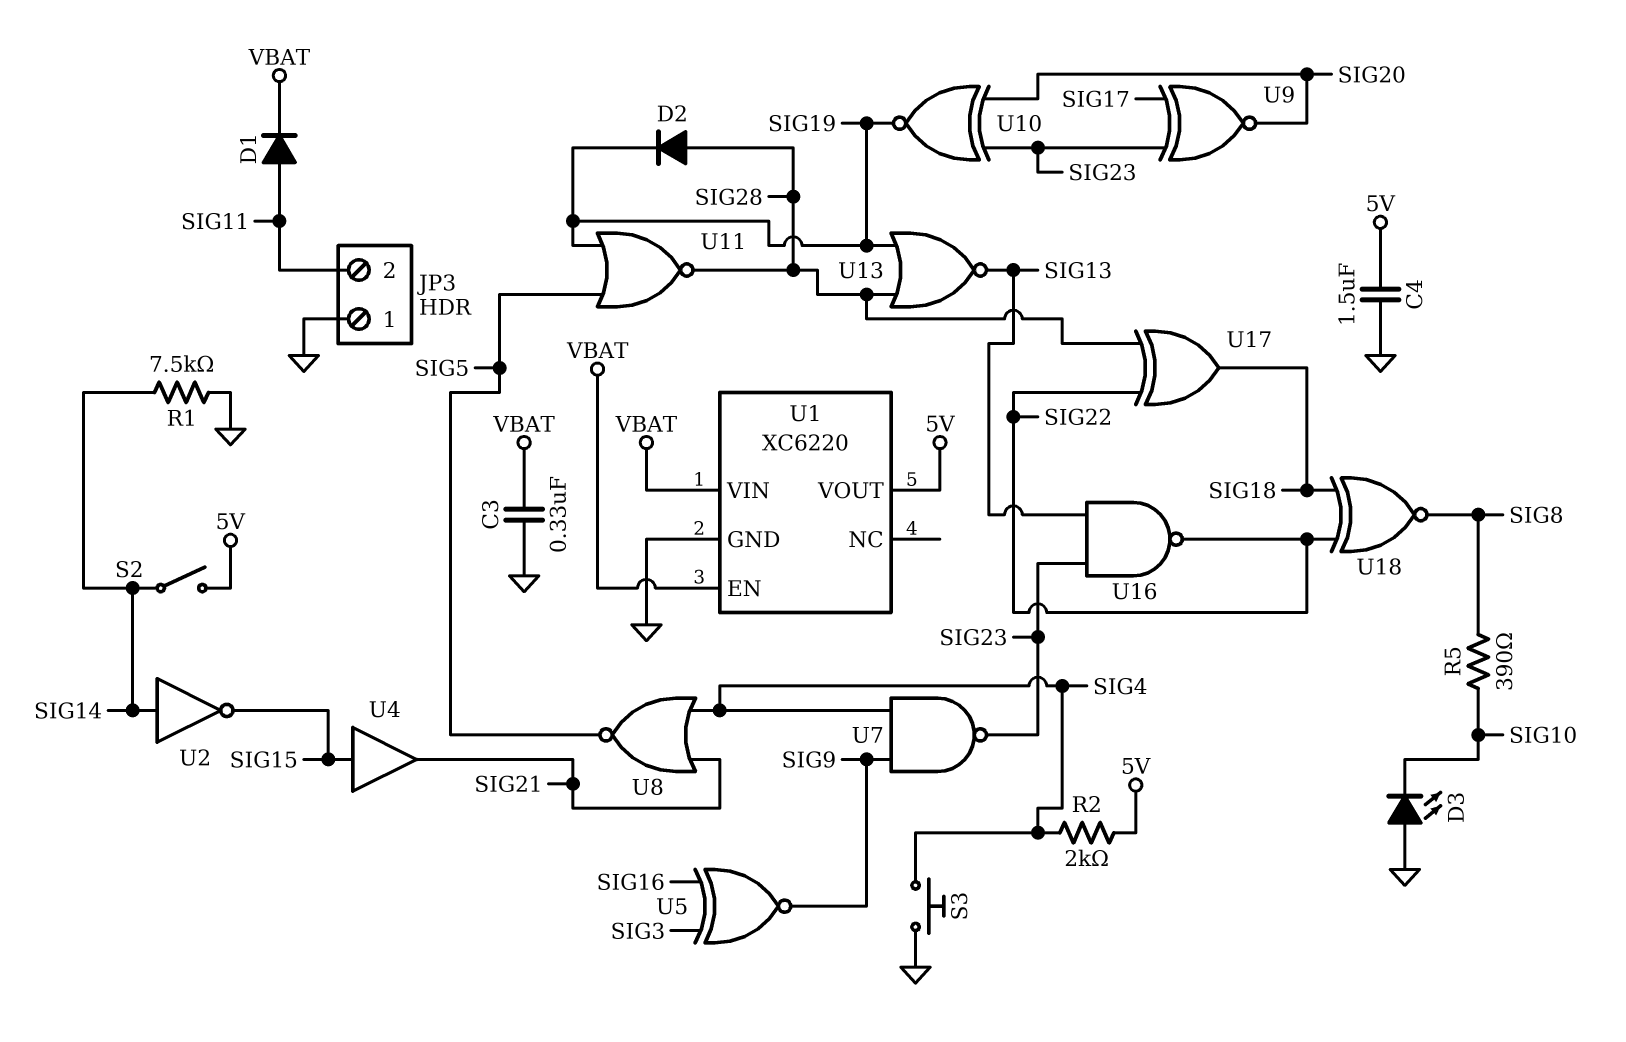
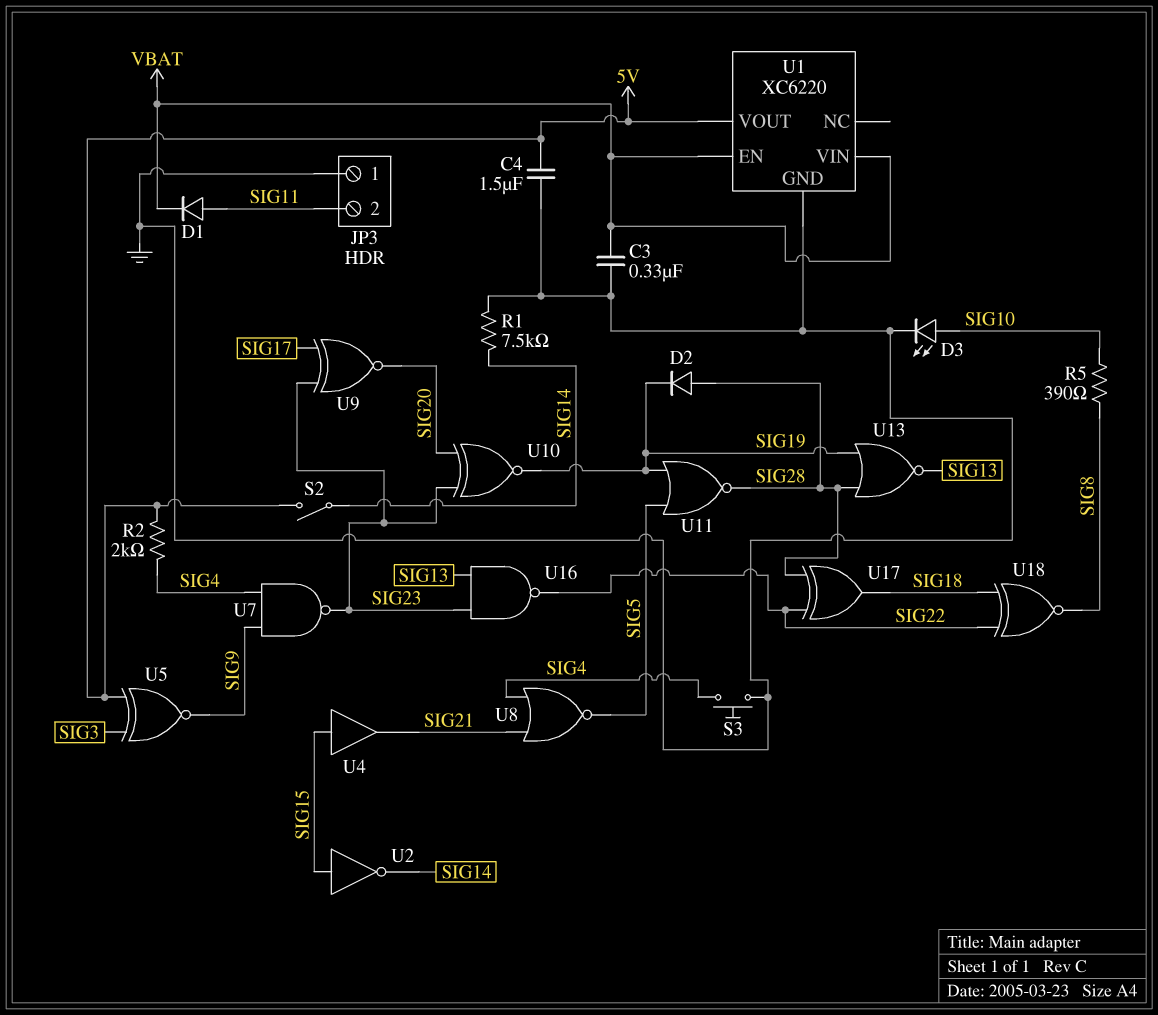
D3: LED (A GND, K SIG10) -> LED (A SIG10, K GND)
U2: NOT (in SIG14, out SIG15) -> NOT (in SIG15, out SIG14)
U5: XNOR (in SIG3, in SIG16, out SIG9) -> XNOR (in 5V, in SIG3, out SIG9)

